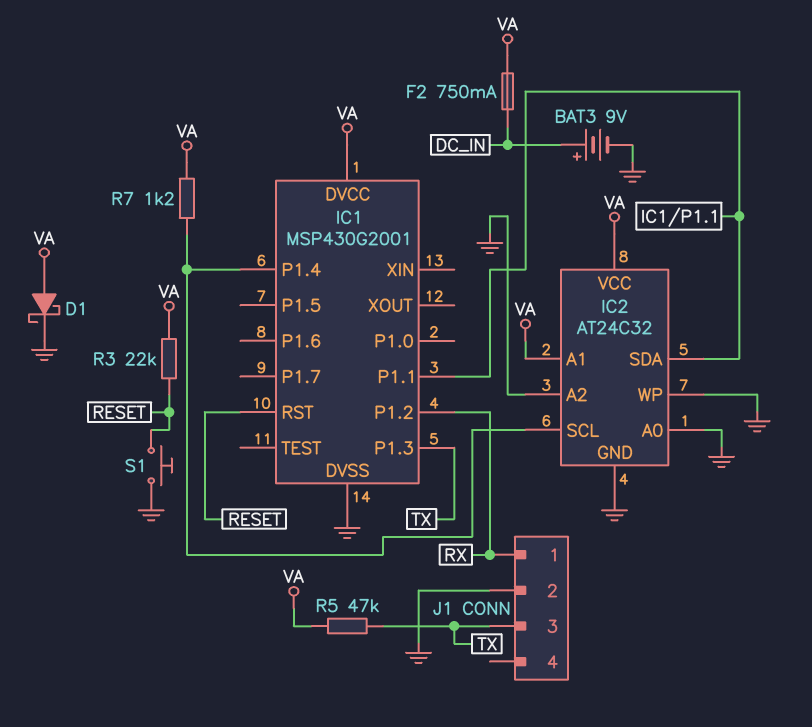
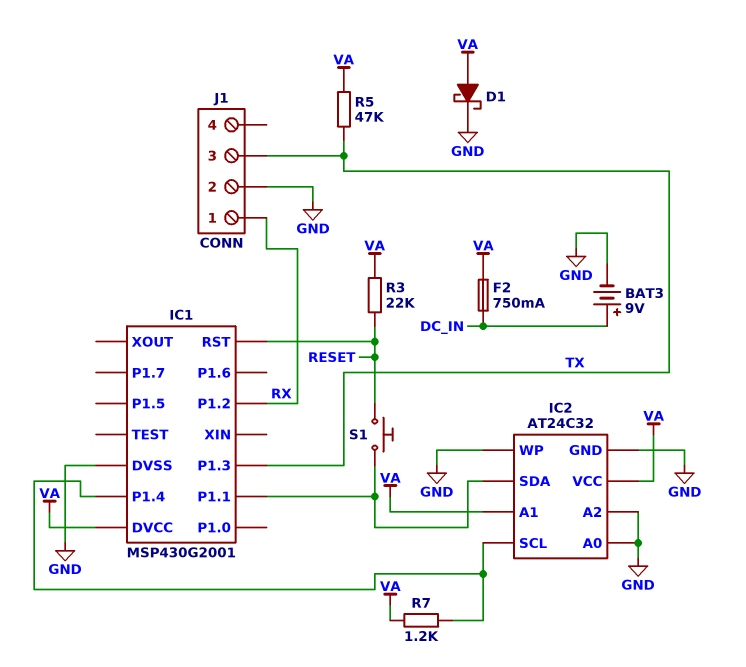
S1: button (GND, RESET) -> button (IC1/P1.1, RESET)

